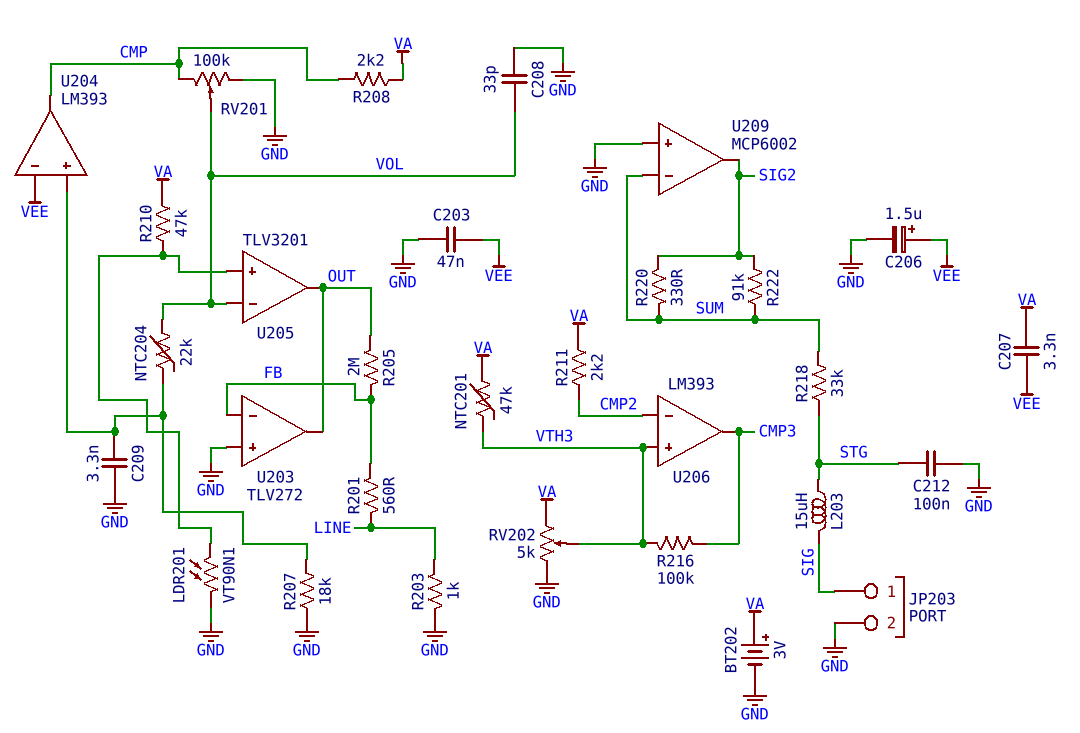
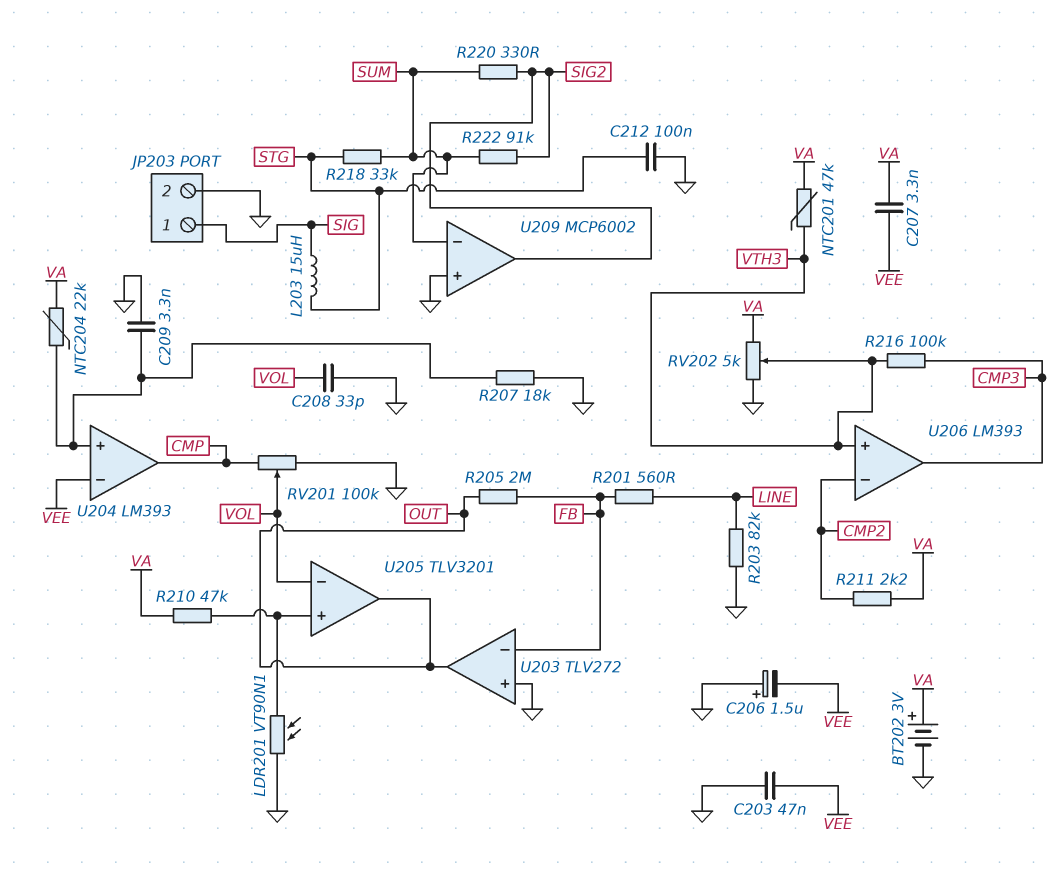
C206: 1.5uF (plus VEE, minus GND) -> 1.5uF (plus GND, minus VEE)
NTC204: 22k (U204/in+, VOL) -> 22k (U204/in+, VA)
R203: 1k (GND, LINE) -> 82k (GND, LINE)
R208: 2.2k (CMP, VA) -> none

